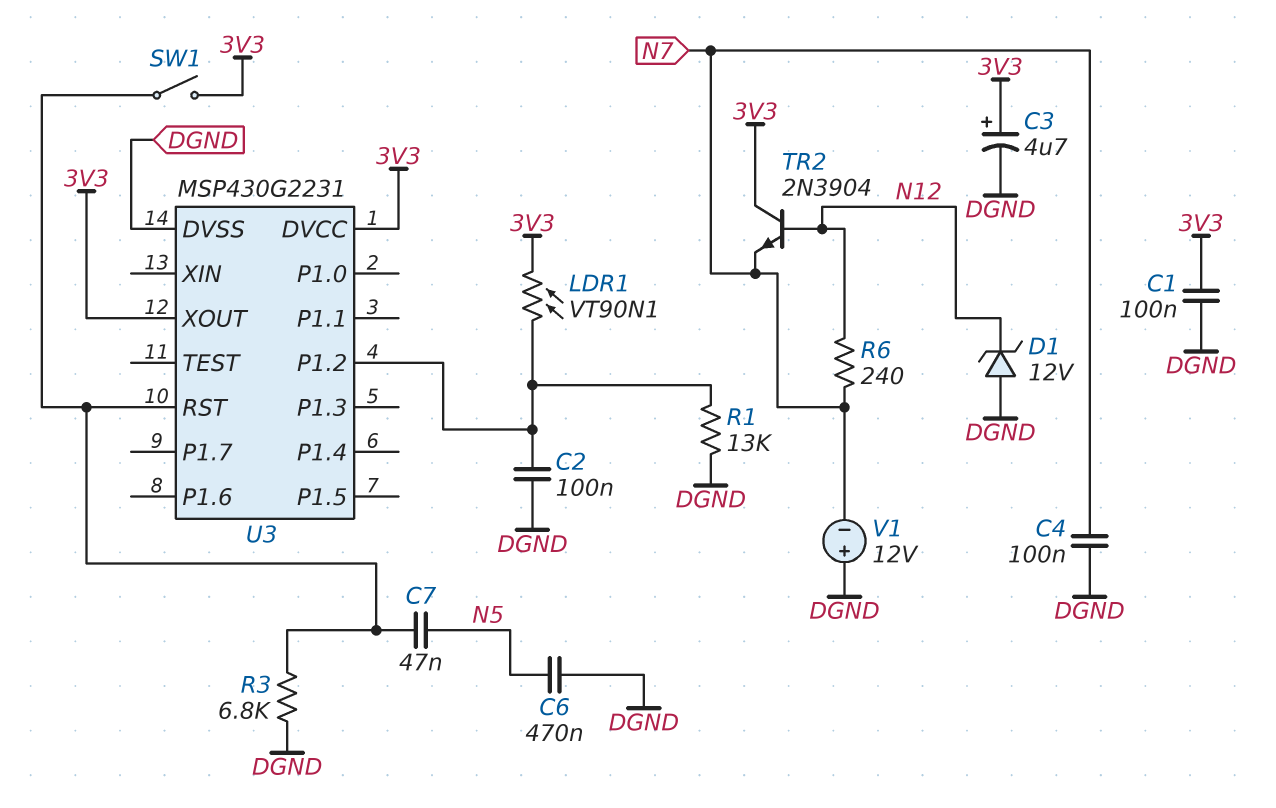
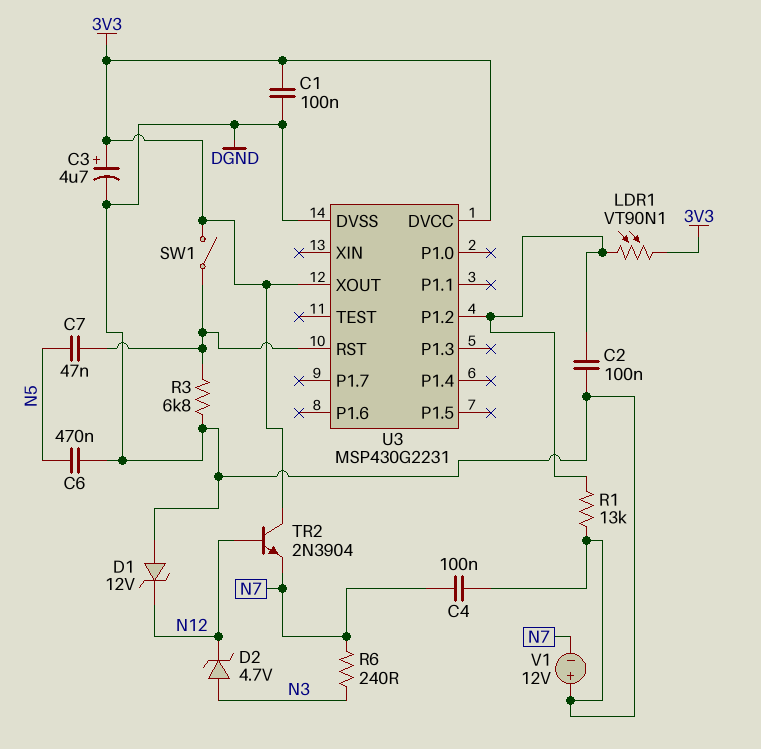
D2: none -> zener 4.7V (A N3, K N12)
R6: 240 (N7, N12) -> 240 (N3, N7)

